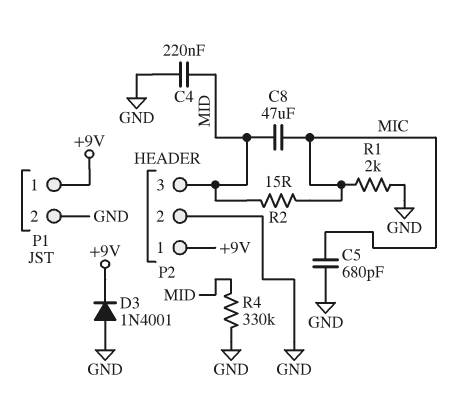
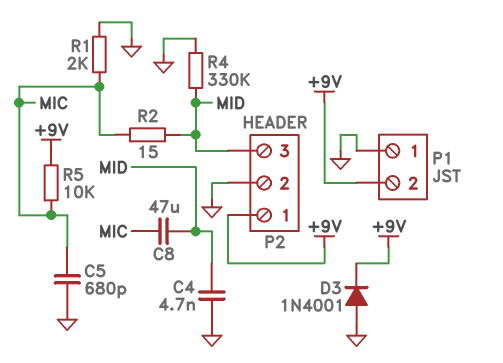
C4: 220nF (GND, MID) -> 4.7nF (GND, MID)
P1 pin 1: +9V -> GND
P1 pin 2: GND -> +9V
R5: none -> 10k (+9V, MIC)

